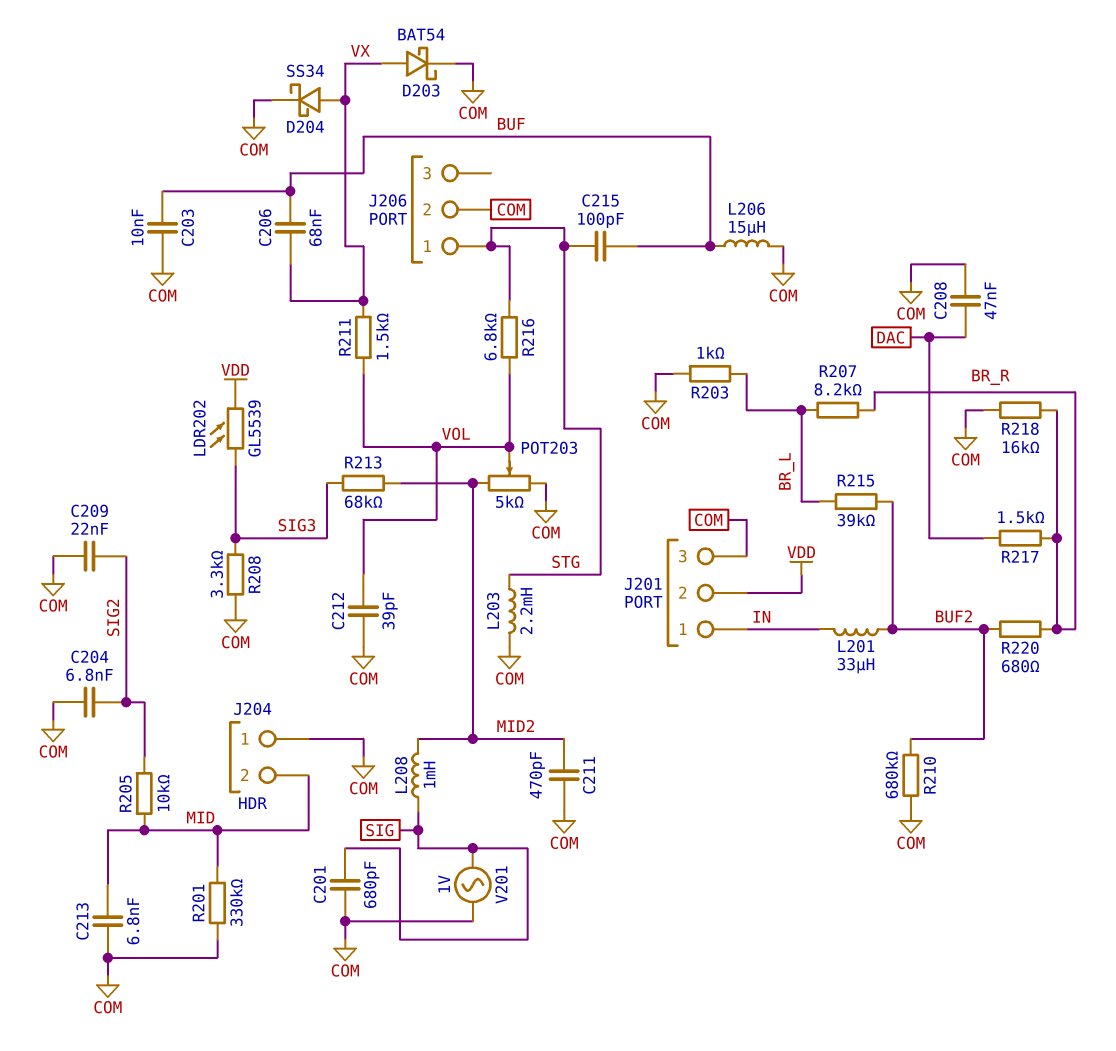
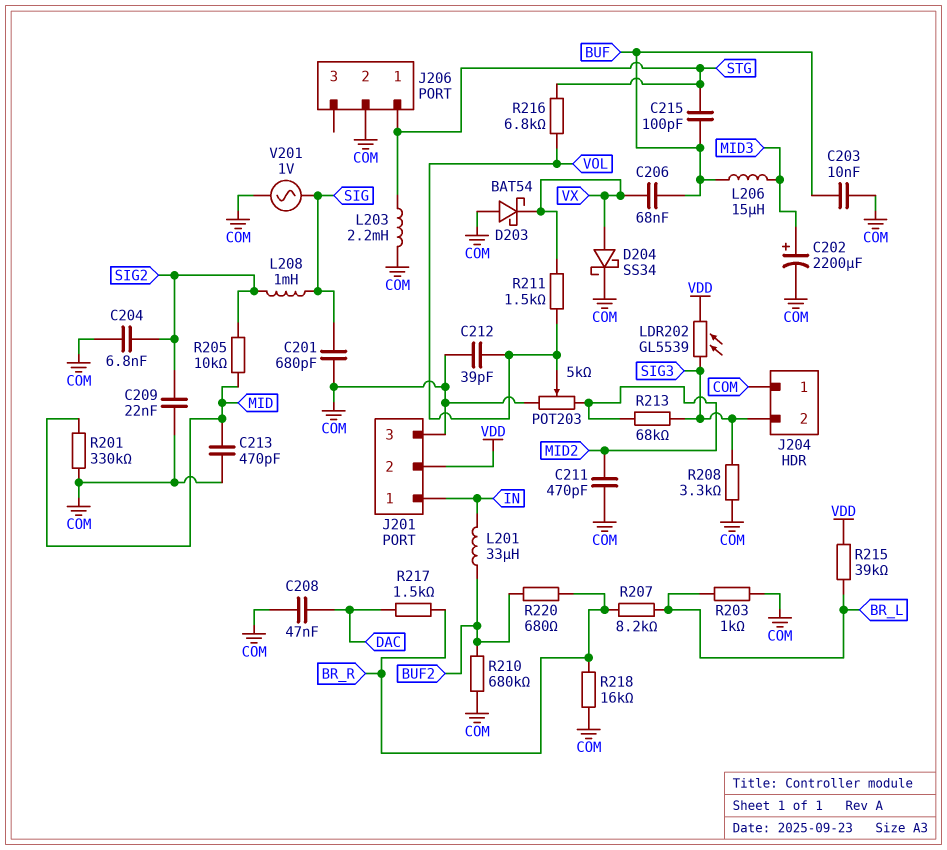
C202: none -> 2200uF (plus MID3, minus COM)
C213: 6.8nF (COM, MID) -> 470pF (COM, MID)
D203: schottky BAT54 (A VX, K COM) -> schottky BAT54 (A COM, K VX)
J204 pin 2: MID -> SIG3
L206: 15uH (BUF, COM) -> 15uH (BUF, MID3)
L208: 1mH (MID2, SIG) -> 1mH (SIG, SIG2)
R215: 39k (BR_L, BUF2) -> 39k (BR_L, VDD)

